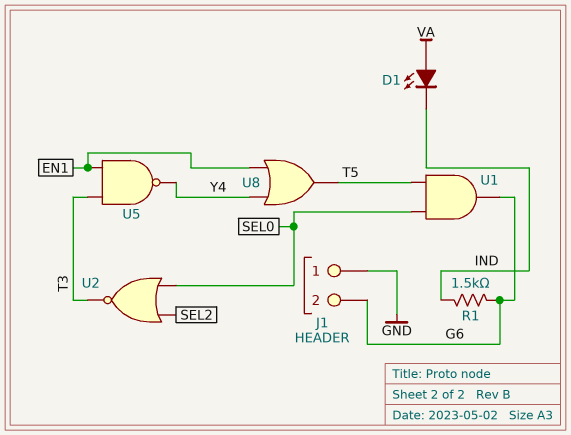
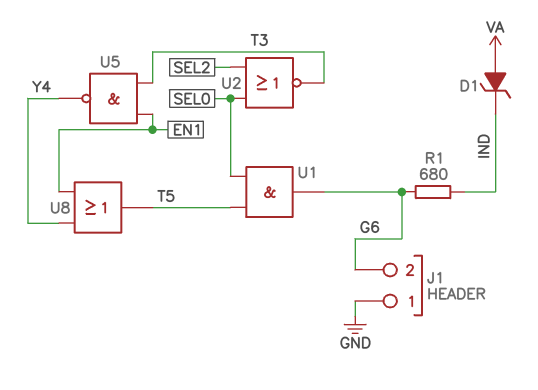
D1: LED (A VA, K IND) -> zener (A VA, K IND)
R1: 1.5k (G6, IND) -> 680 (G6, IND)

